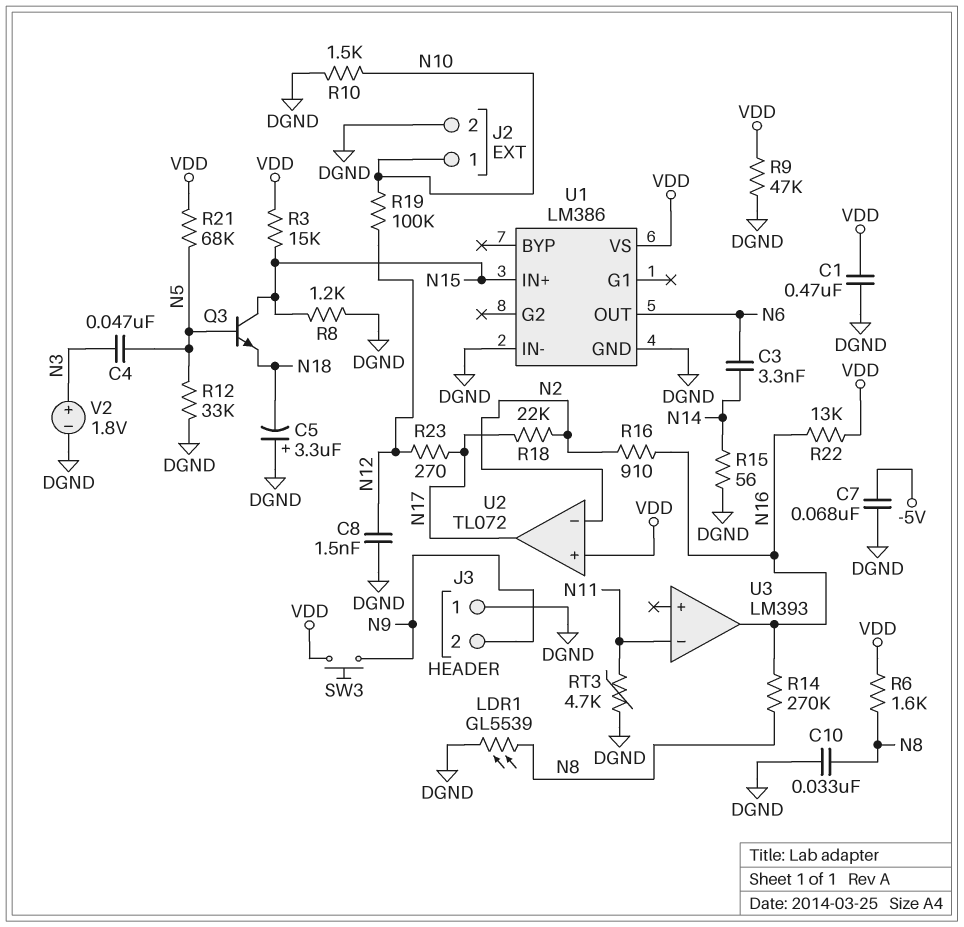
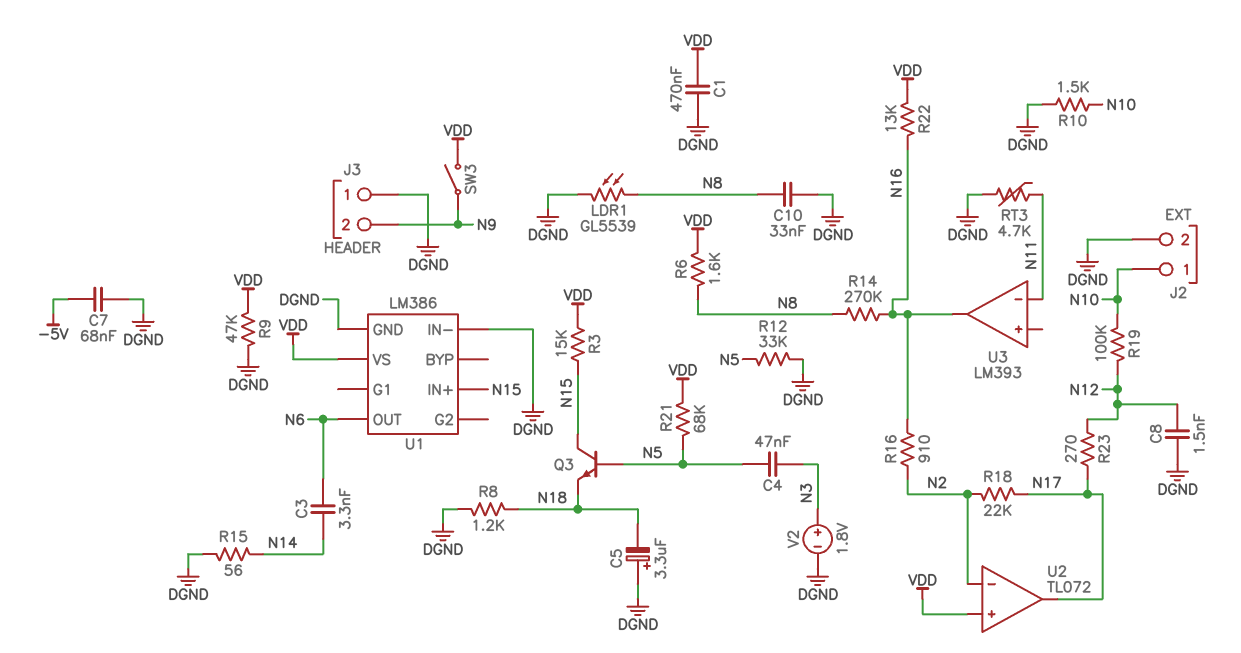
R8: 1.2k (DGND, N15) -> 1.2k (DGND, N18)
SW3: button (N9, VDD) -> switch (N9, VDD)

